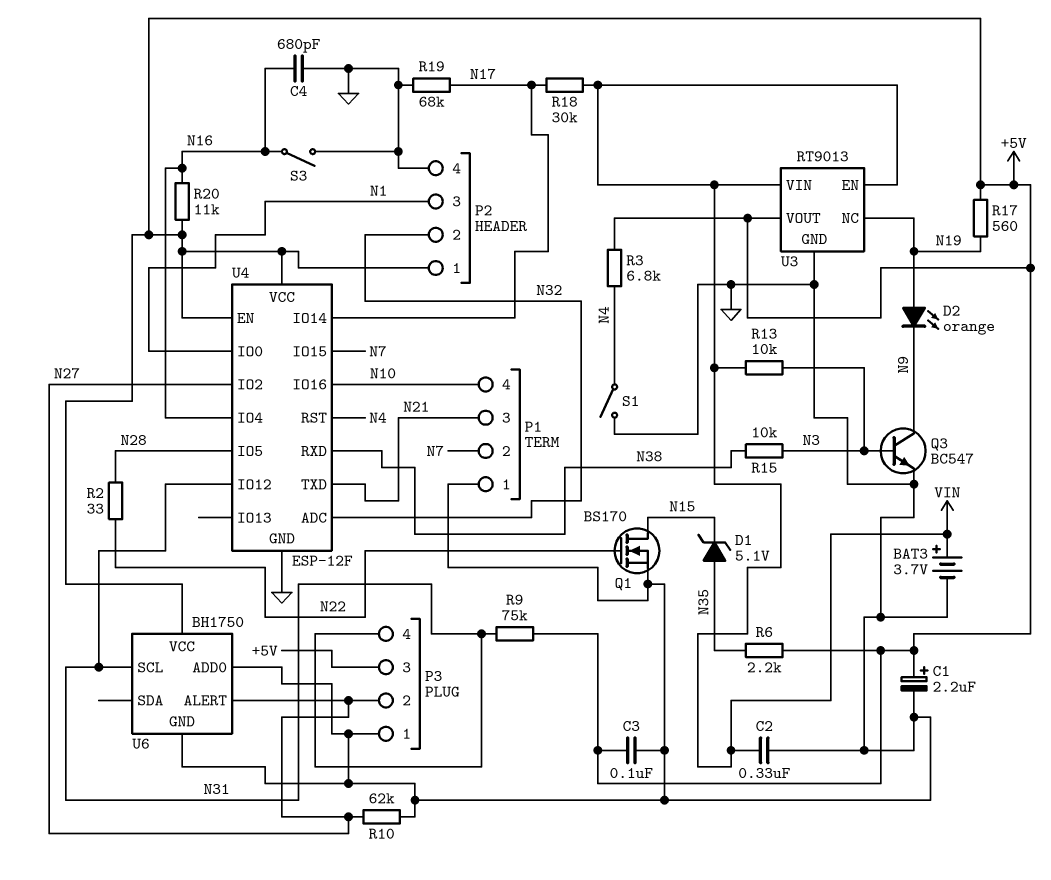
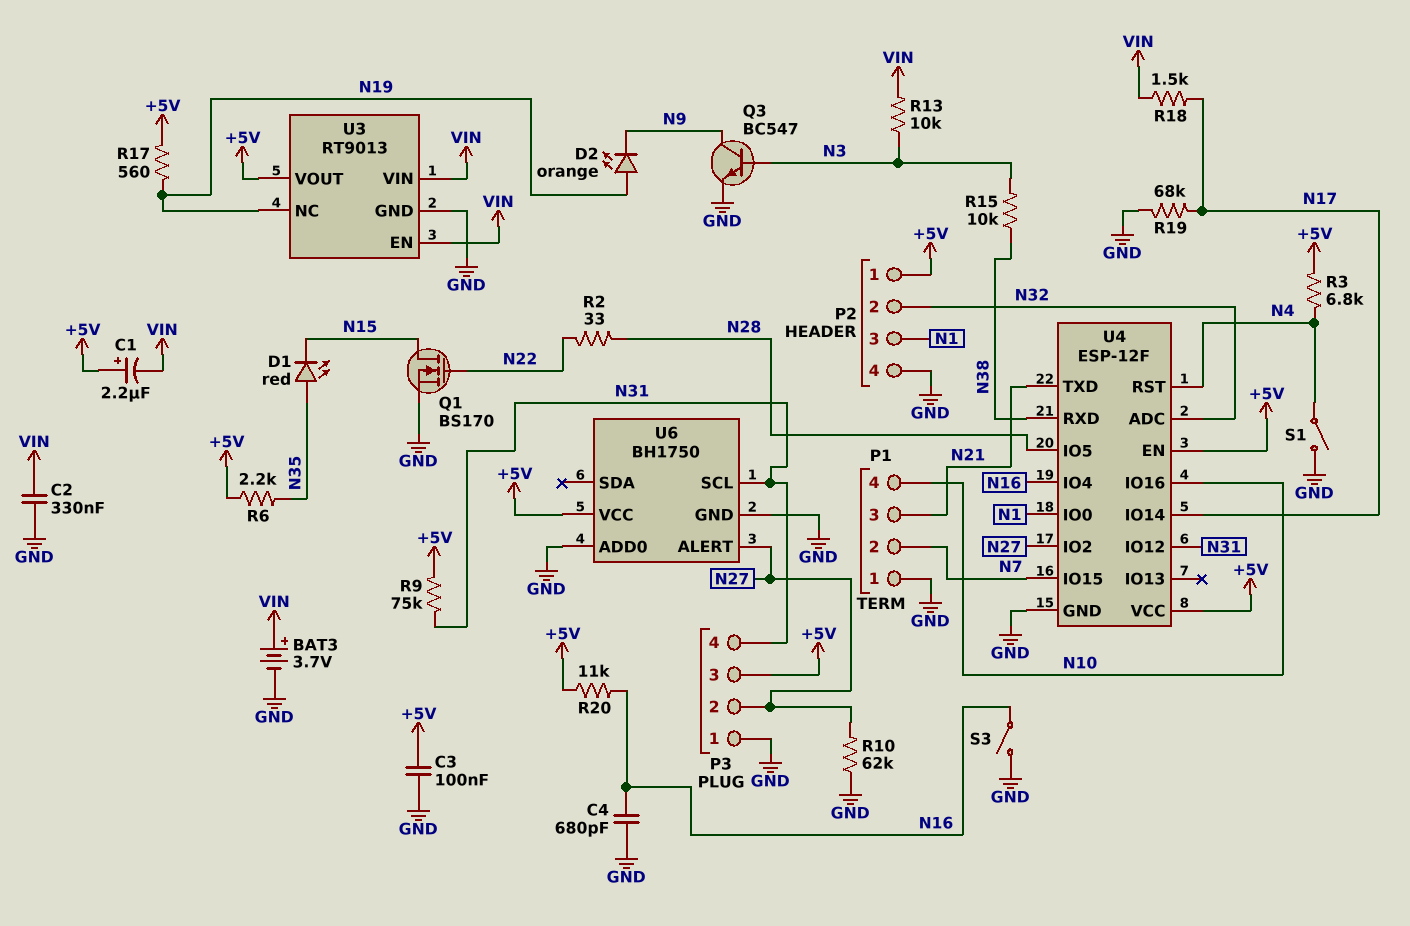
C1: 2.2uF (plus +5V, minus GND) -> 2.2uF (plus +5V, minus VIN)
D1: zener 5.1V (A N35, K N15) -> LED red (A N35, K N15)
R18: 30k (N17, VIN) -> 1.5k (N17, VIN)

